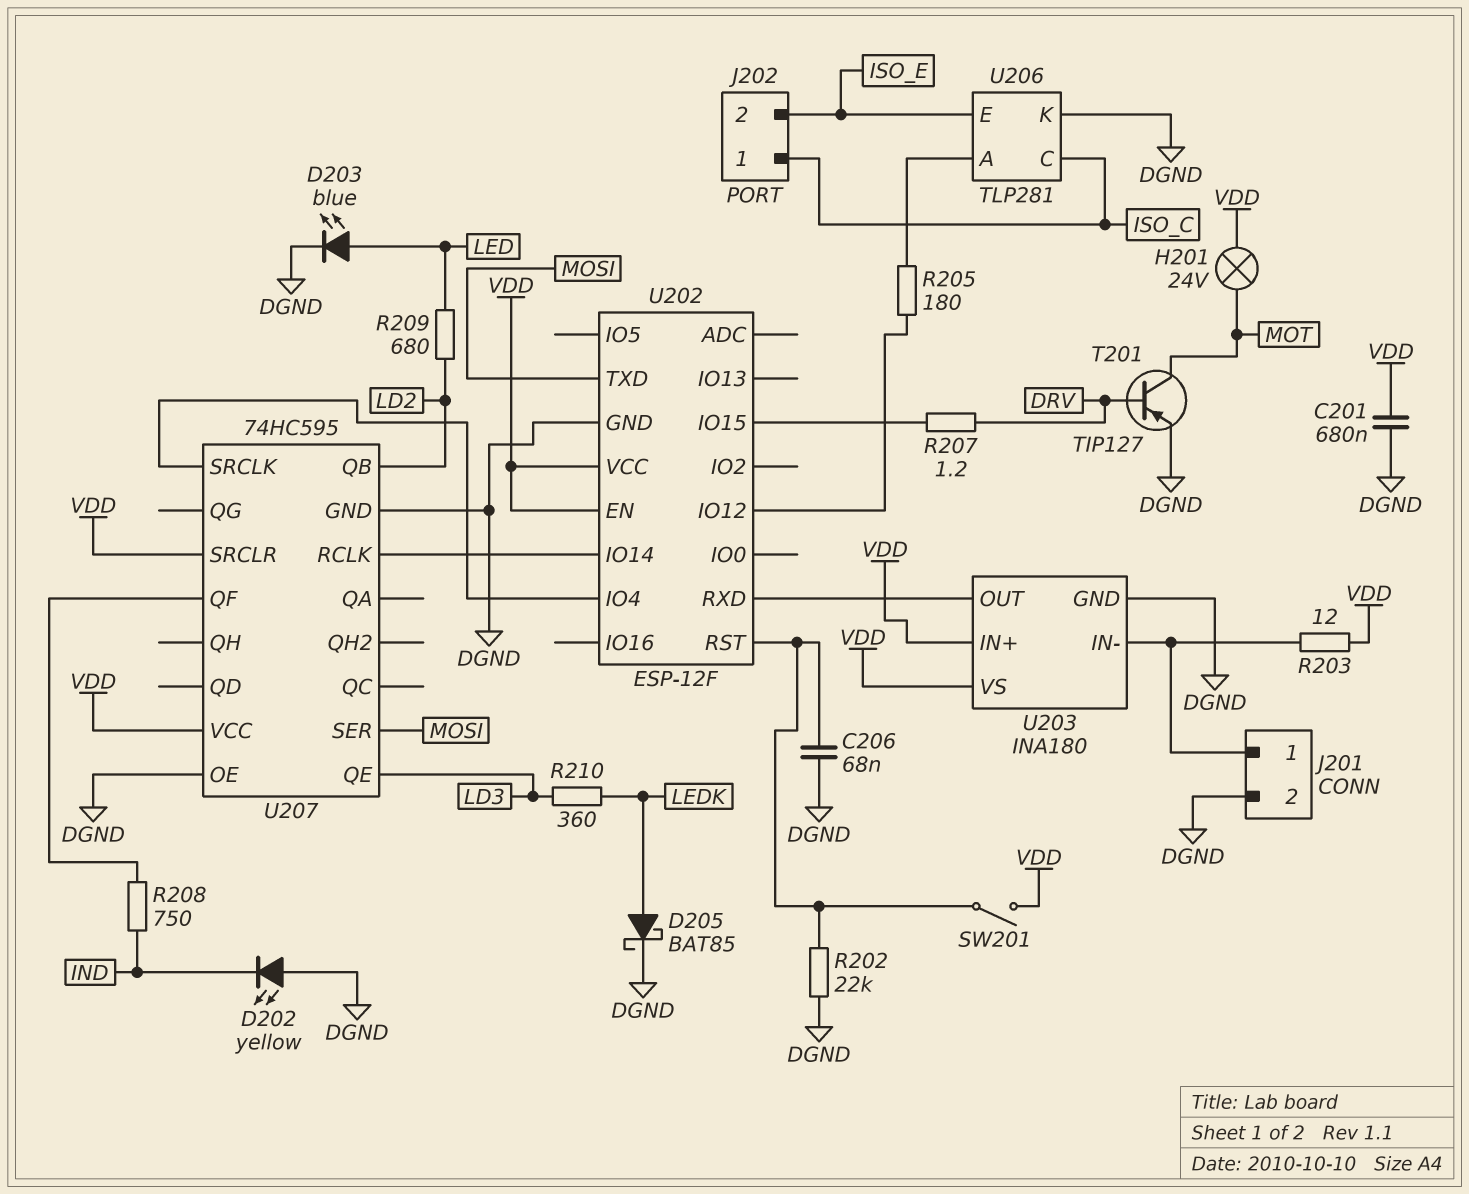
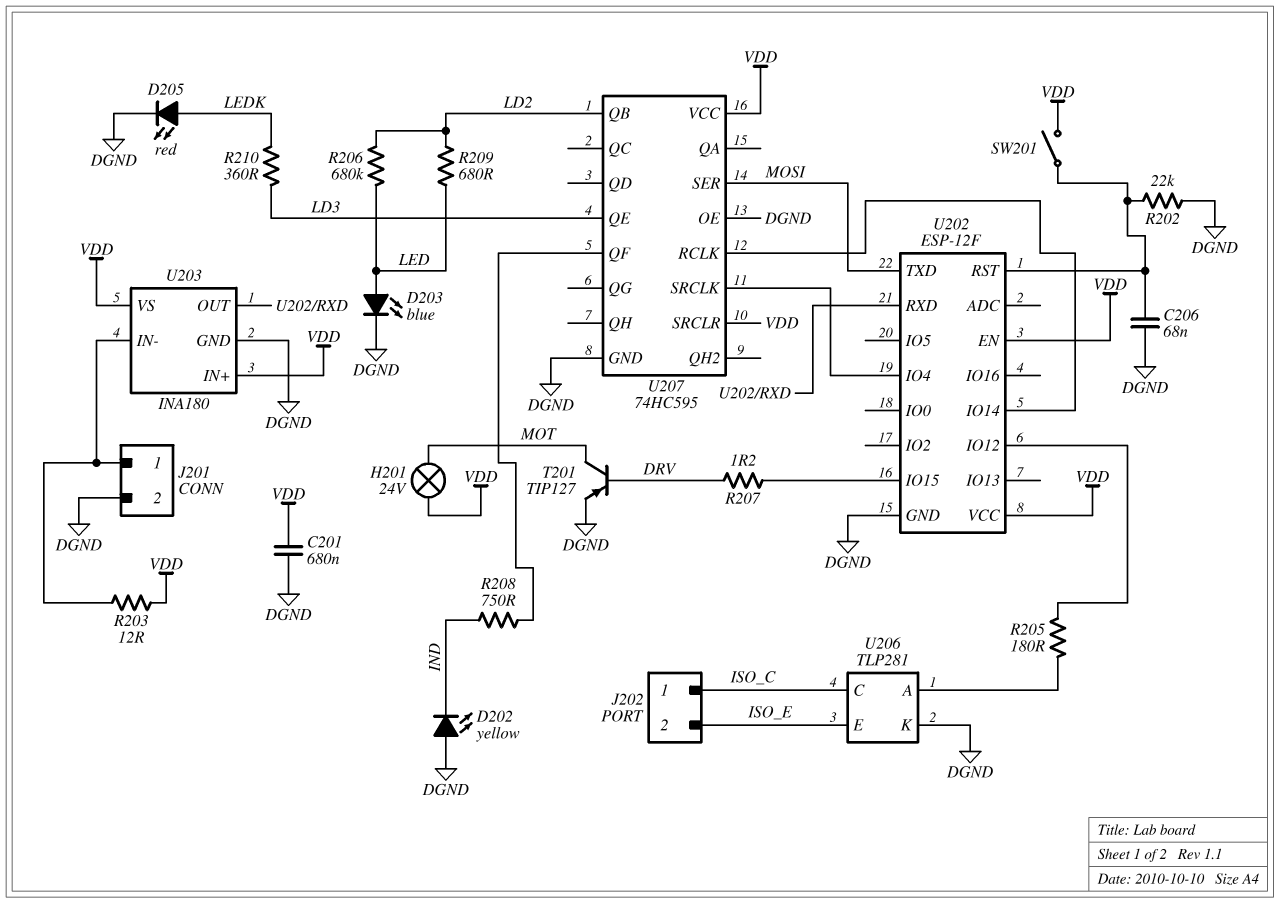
D205: schottky BAT85 (A LEDK, K DGND) -> LED red (A LEDK, K DGND)
R206: none -> 680k (LD2, LED)

